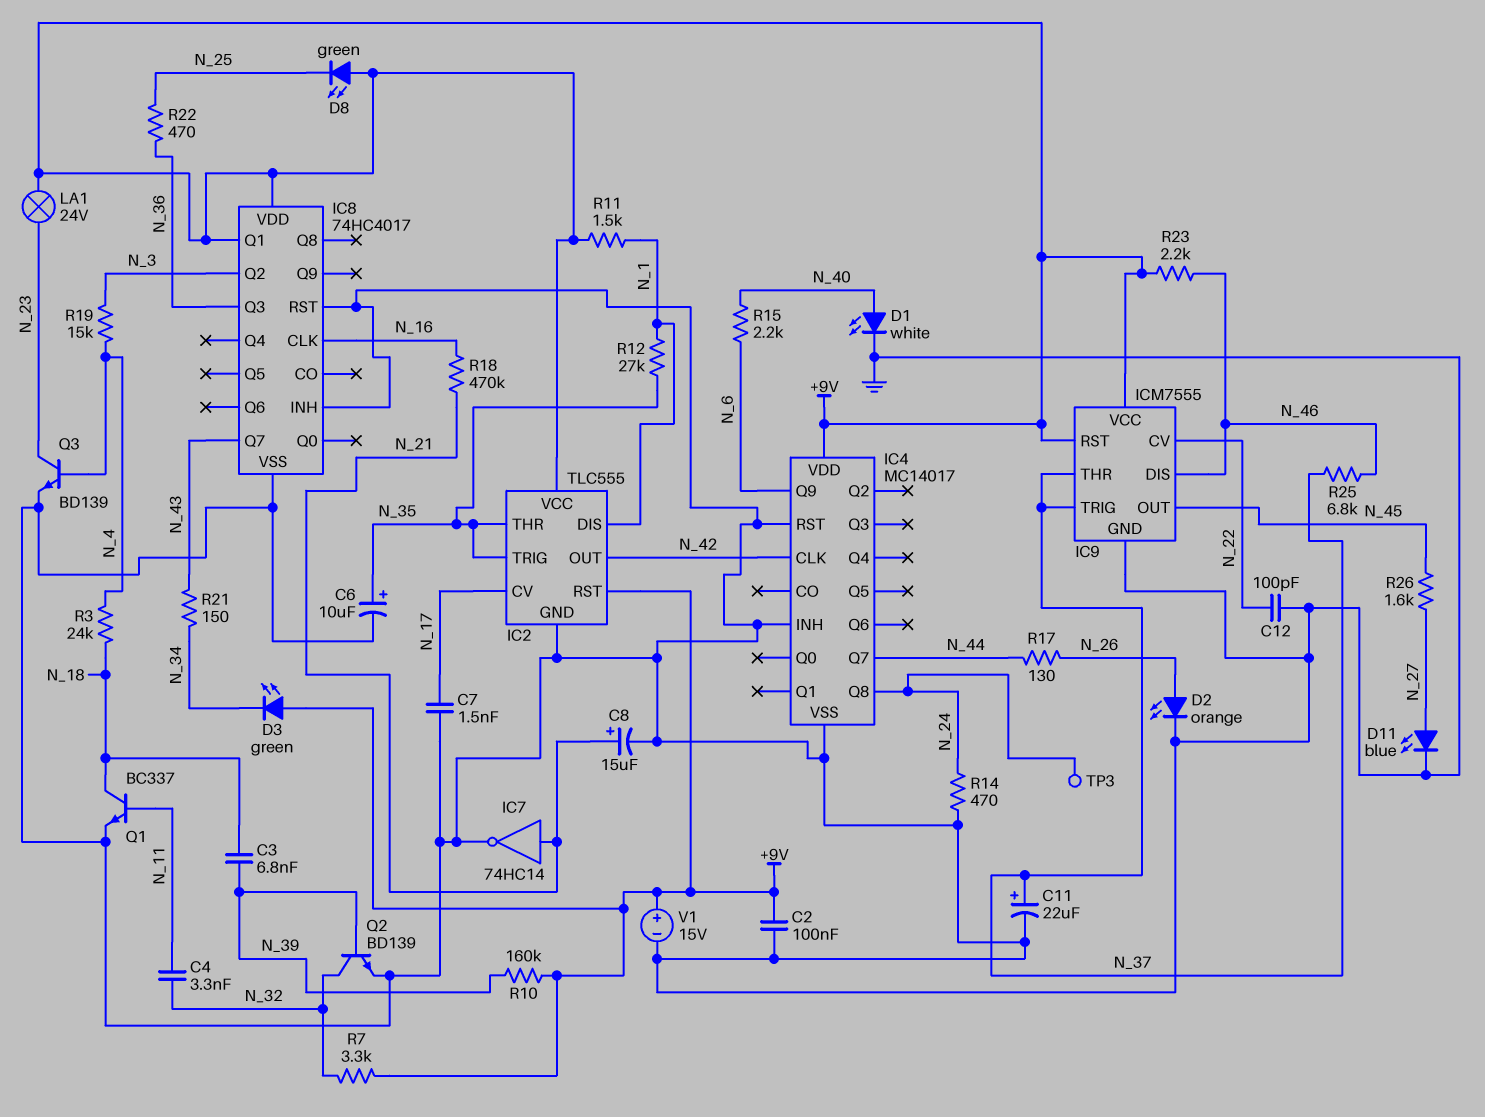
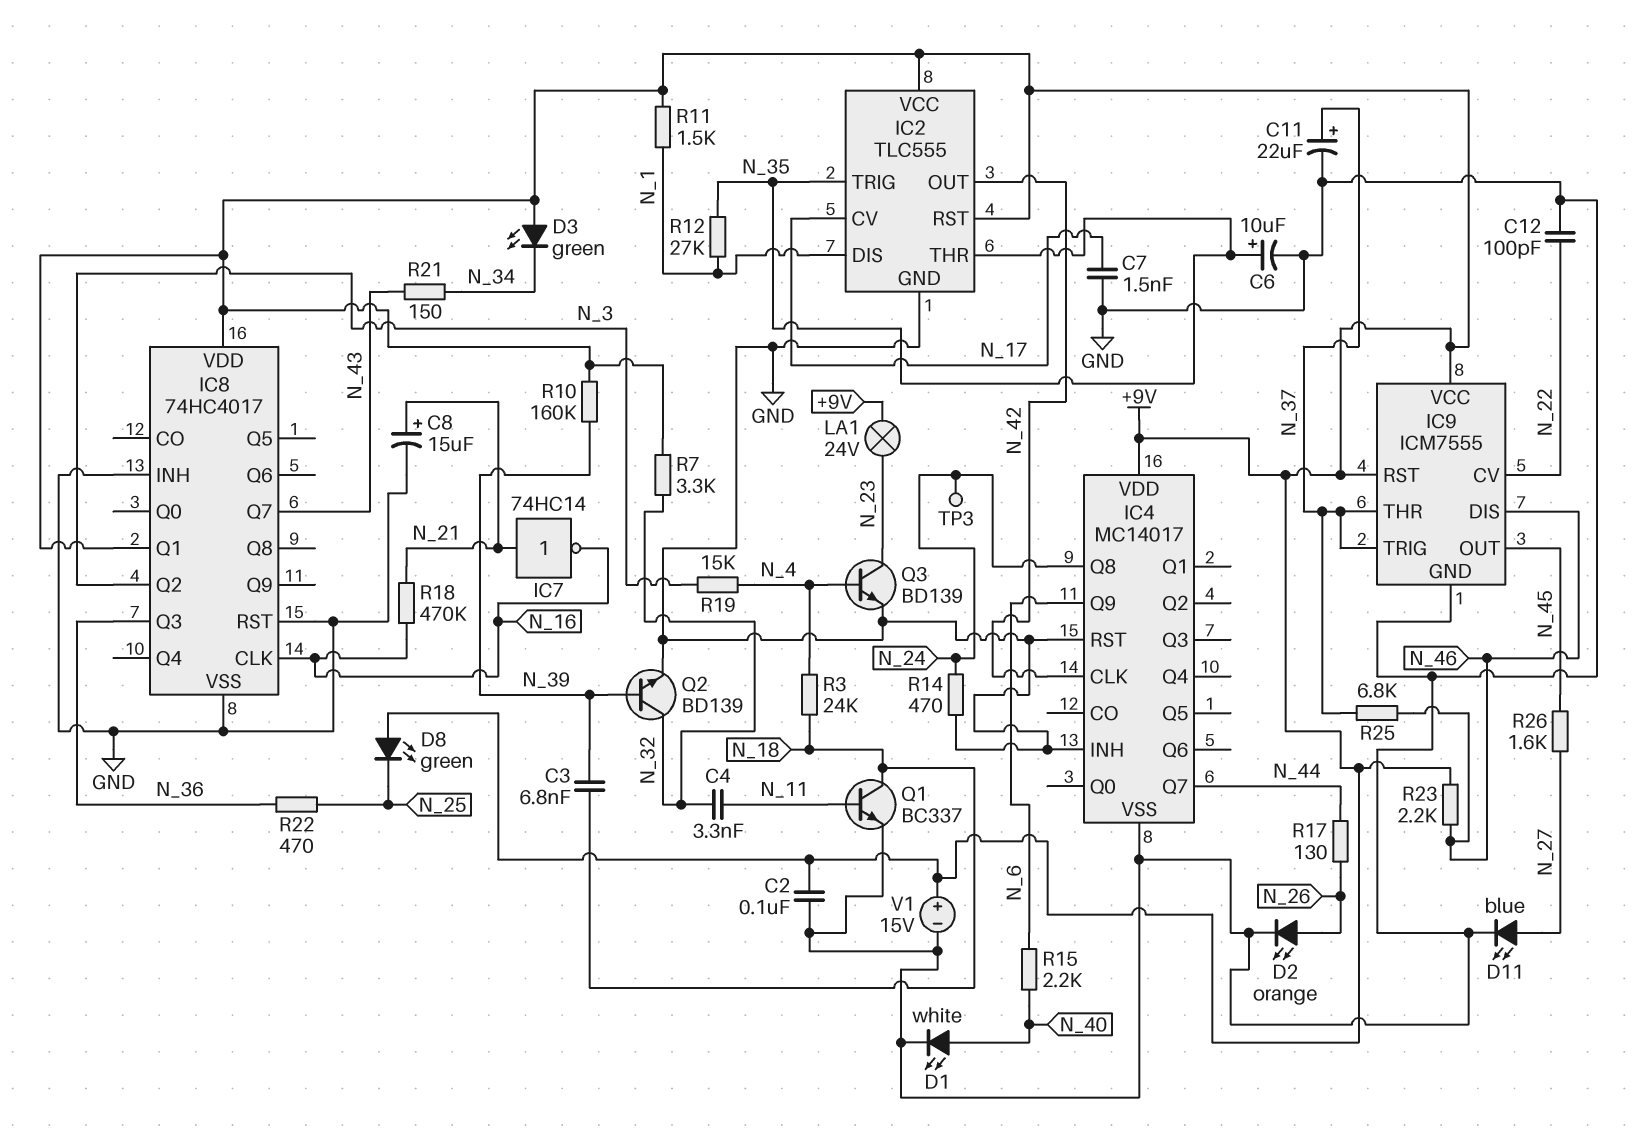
IC7: NOT 74HC14 (in N_21, out GND) -> NOT 74HC14 (in N_21, out N_16)

